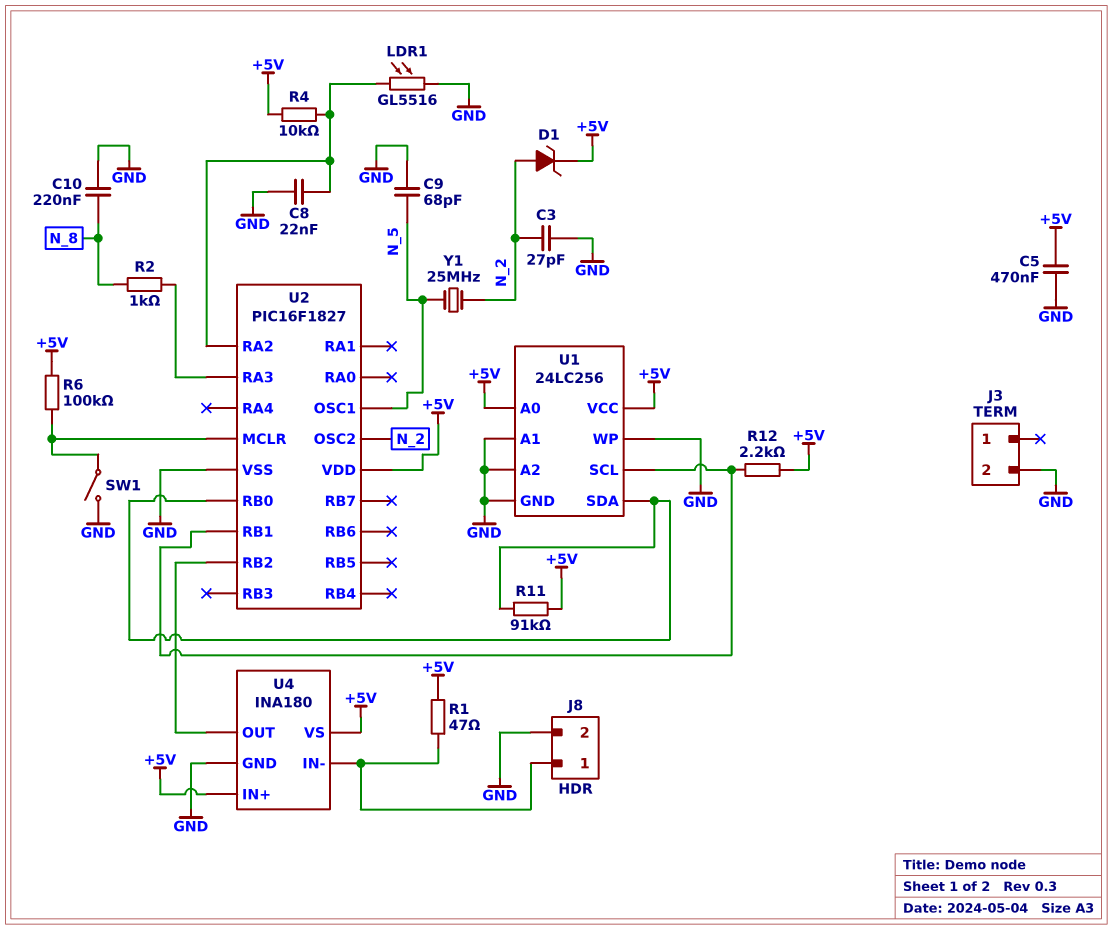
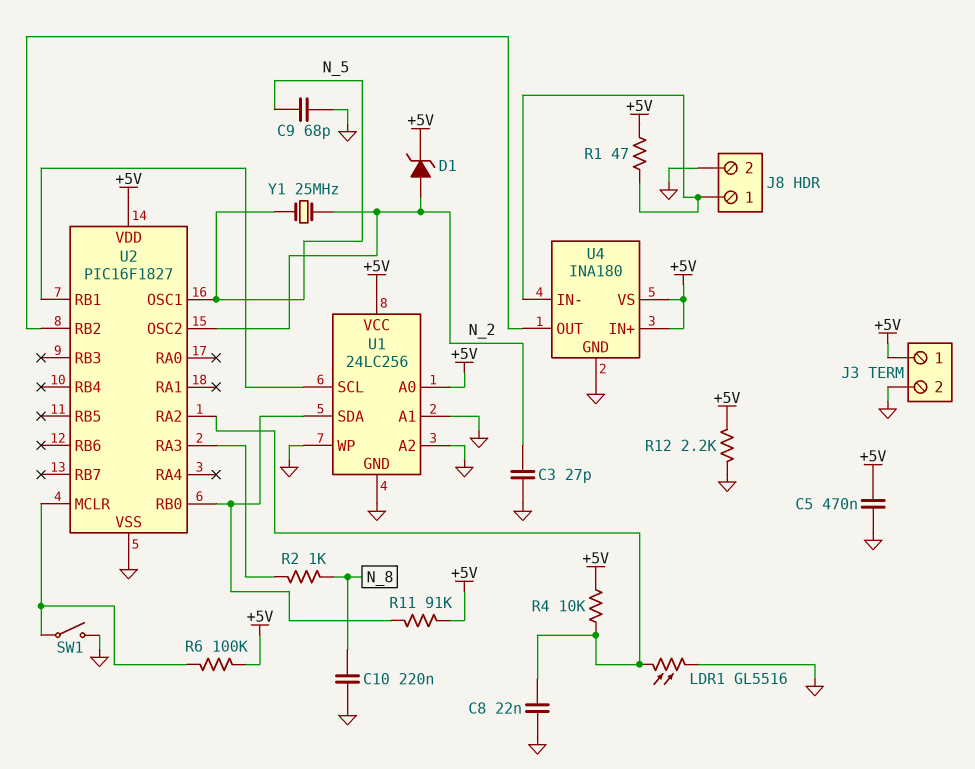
J3 pin 1: none -> +5V
R12: 2.2k (+5V, U1/SCL) -> 2.2k (+5V, GND)

